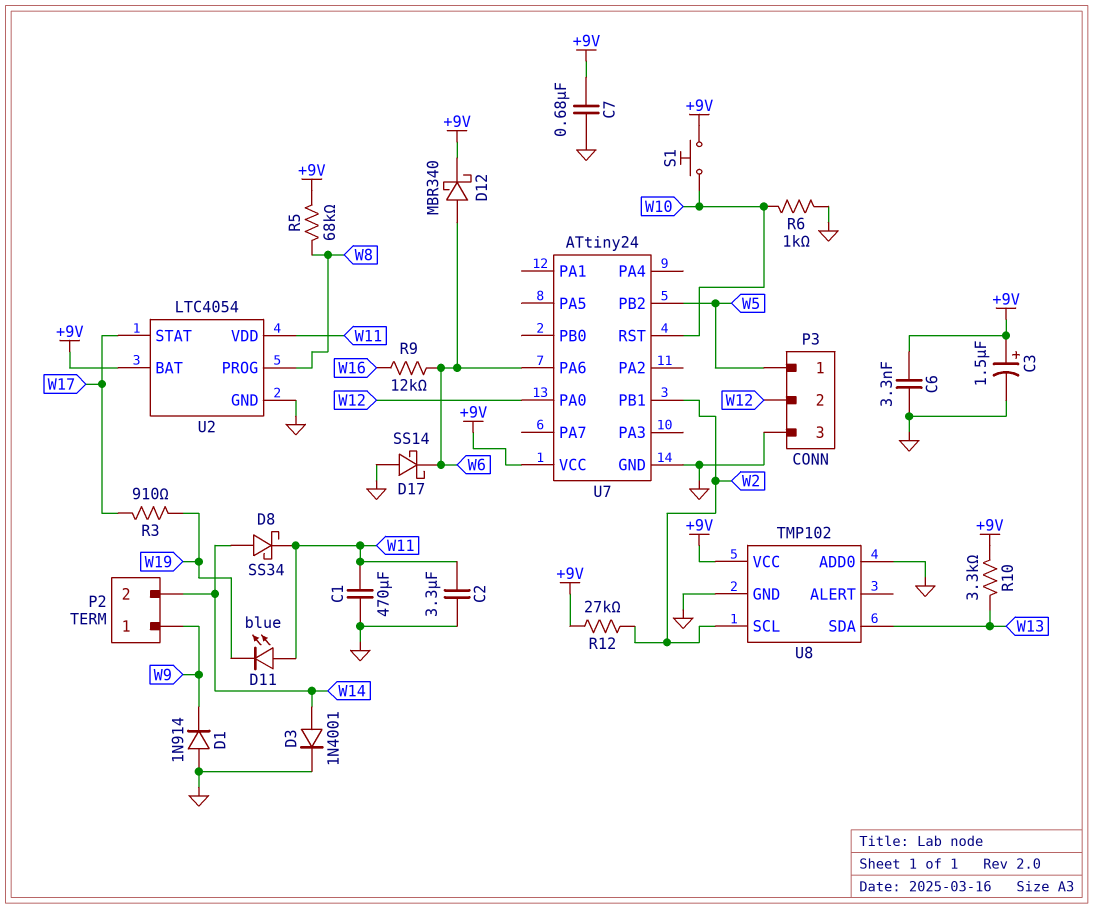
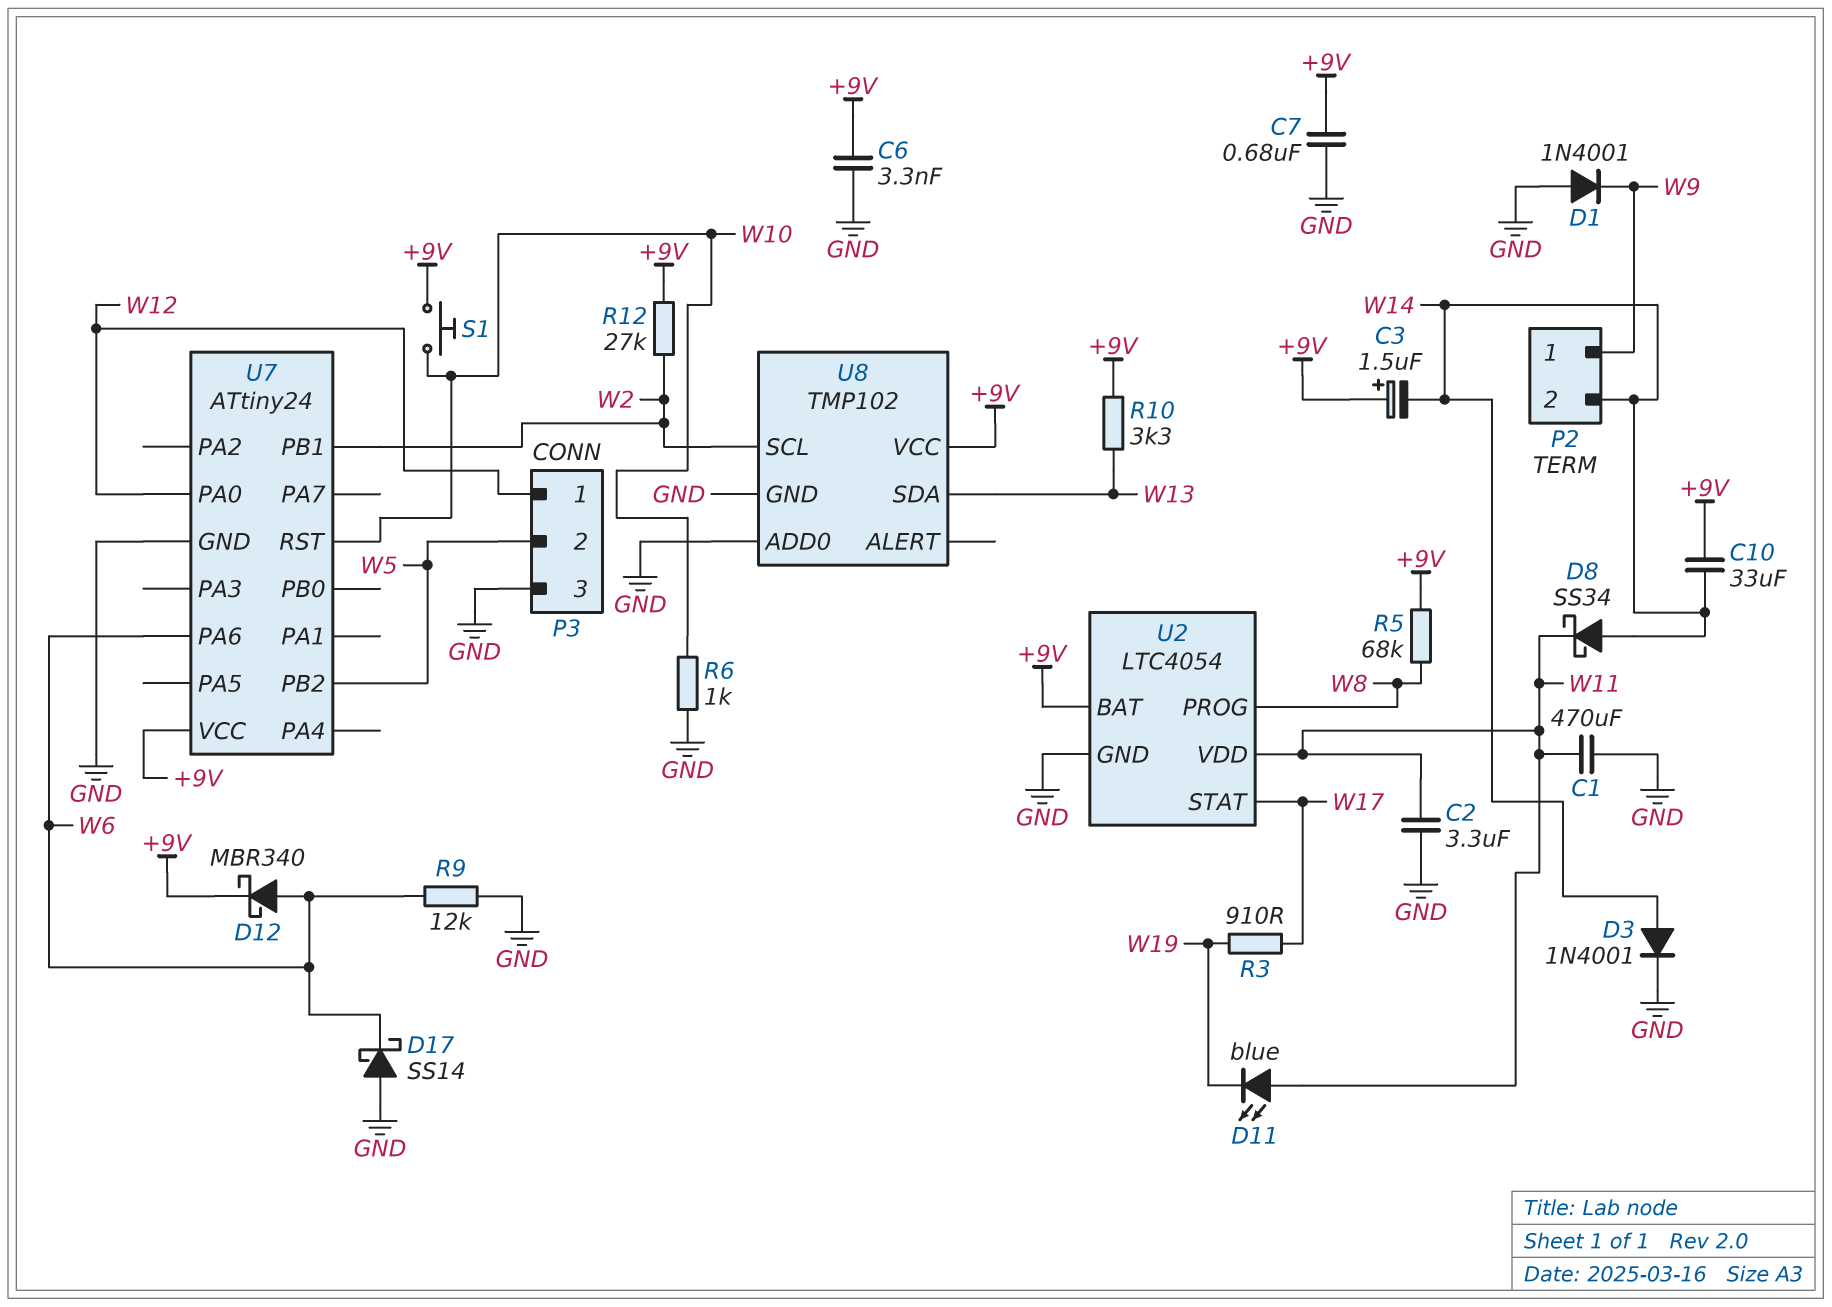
C3: 1.5uF (plus +9V, minus GND) -> 1.5uF (plus +9V, minus W14)
C10: none -> 33uF (+9V, W14)
D1: diode 1N914 (A GND, K W9) -> diode 1N4001 (A GND, K W9)
P3 pin 1: W5 -> W12
P3 pin 2: W12 -> W5
R9: 12k (W6, W16) -> 12k (GND, W6)

